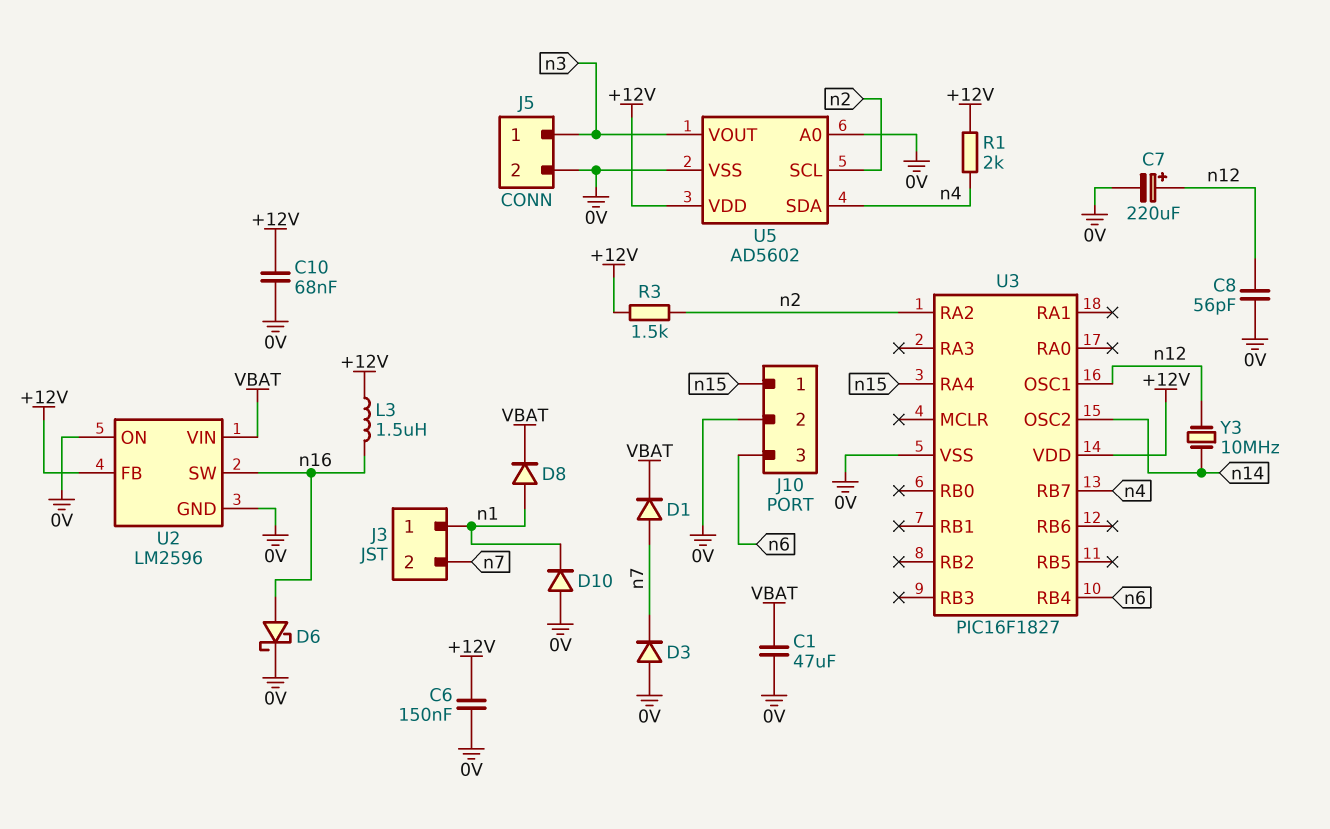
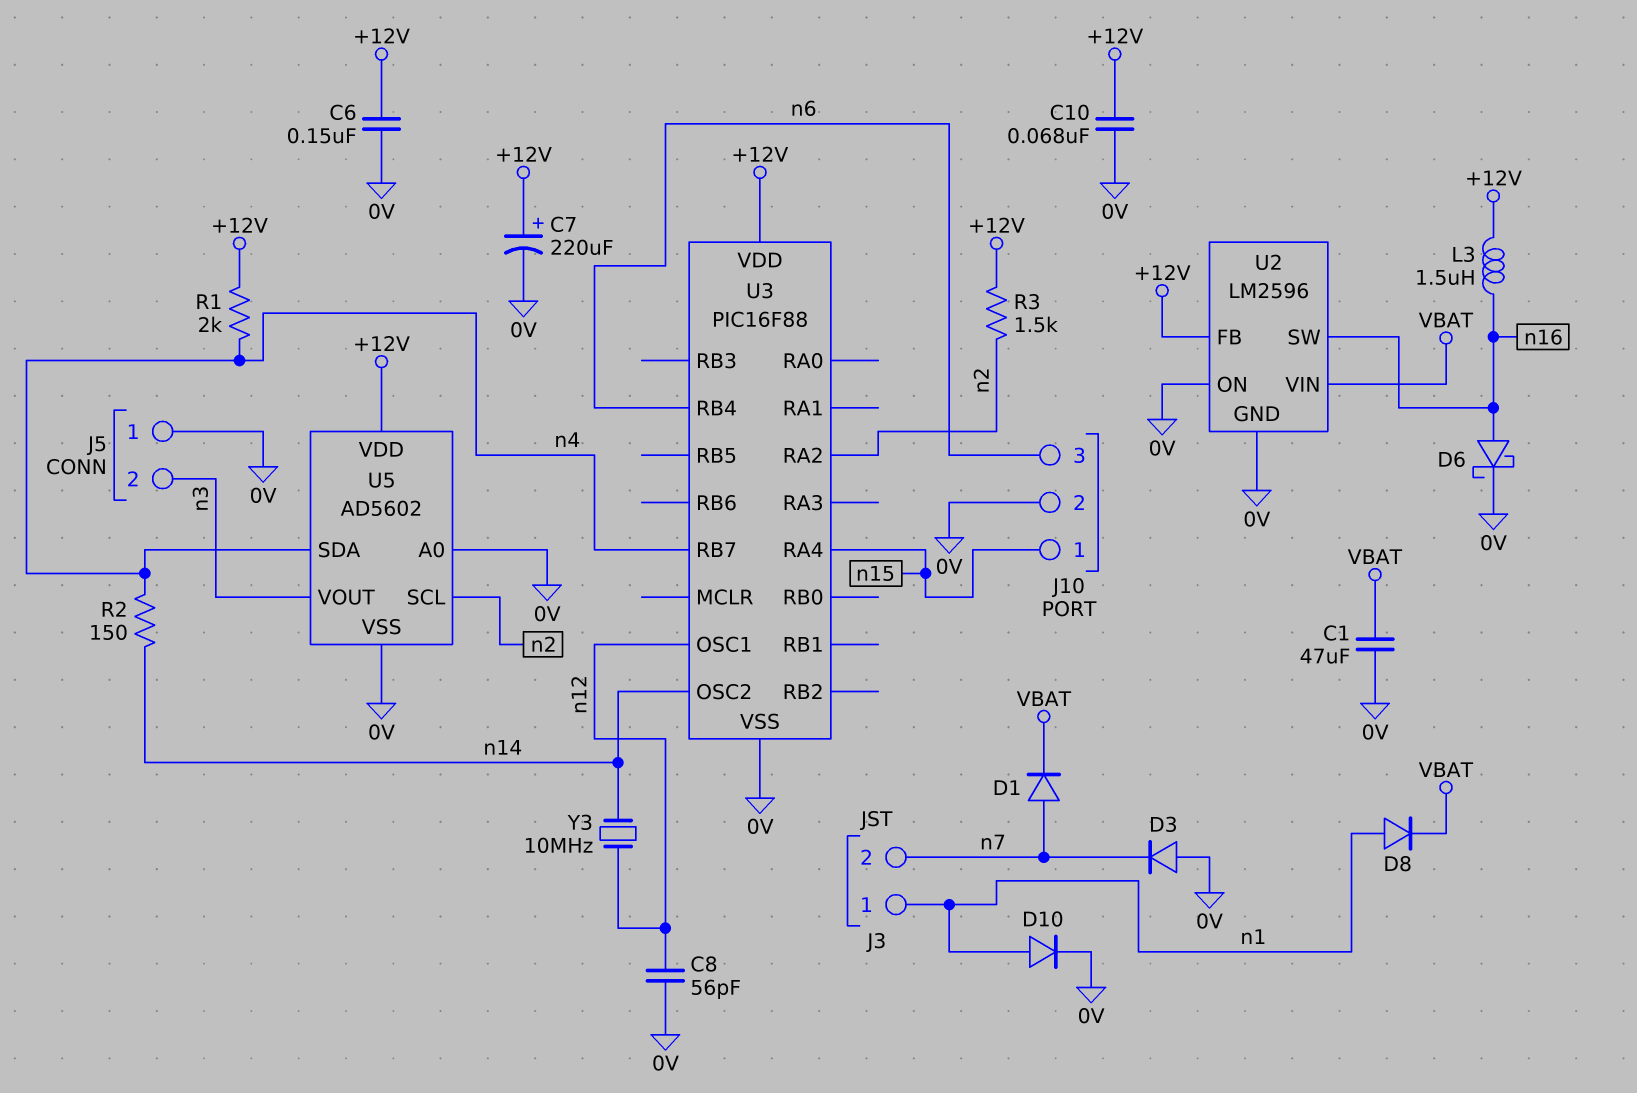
C7: 220uF (plus n12, minus 0V) -> 220uF (plus +12V, minus 0V)
D10: diode (A 0V, K n1) -> diode (A n1, K 0V)
J5 pin 1: n3 -> 0V
J5 pin 2: 0V -> n3
R2: none -> 150 (n4, n14)
U3: PIC16F1827 -> PIC16F88

